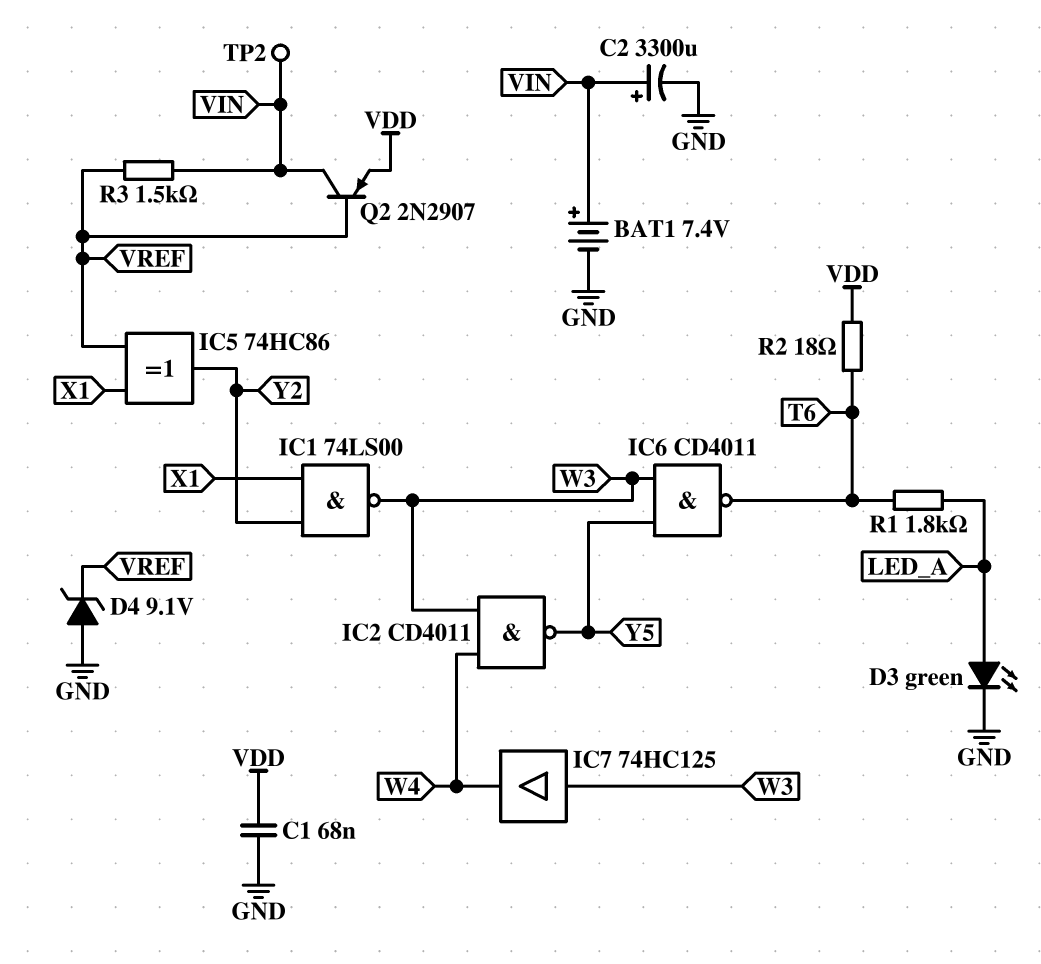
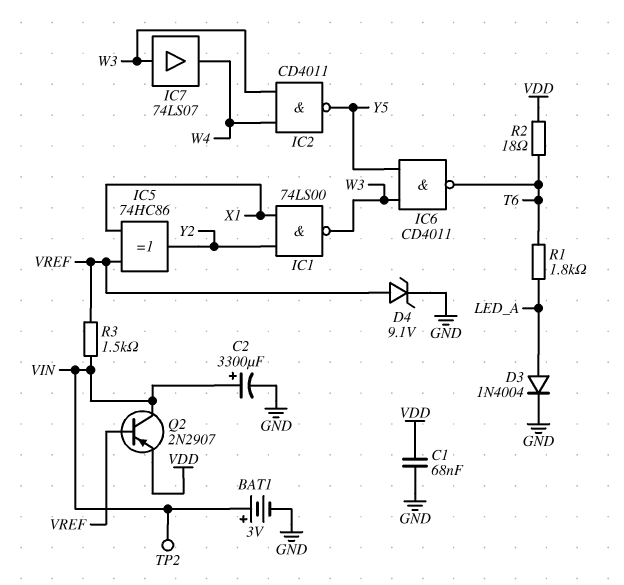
BAT1: 7.4V (plus VIN, minus GND) -> 3V (plus VIN, minus GND)
D3: LED green (A LED_A, K GND) -> diode 1N4004 (A LED_A, K GND)
D4: zener 9.1V (A GND, K VREF) -> zener 9.1V (A VREF, K GND)
IC7: buffer 74HC125 (in W3, out W4) -> buffer 74LS07 (in W3, out W4)

